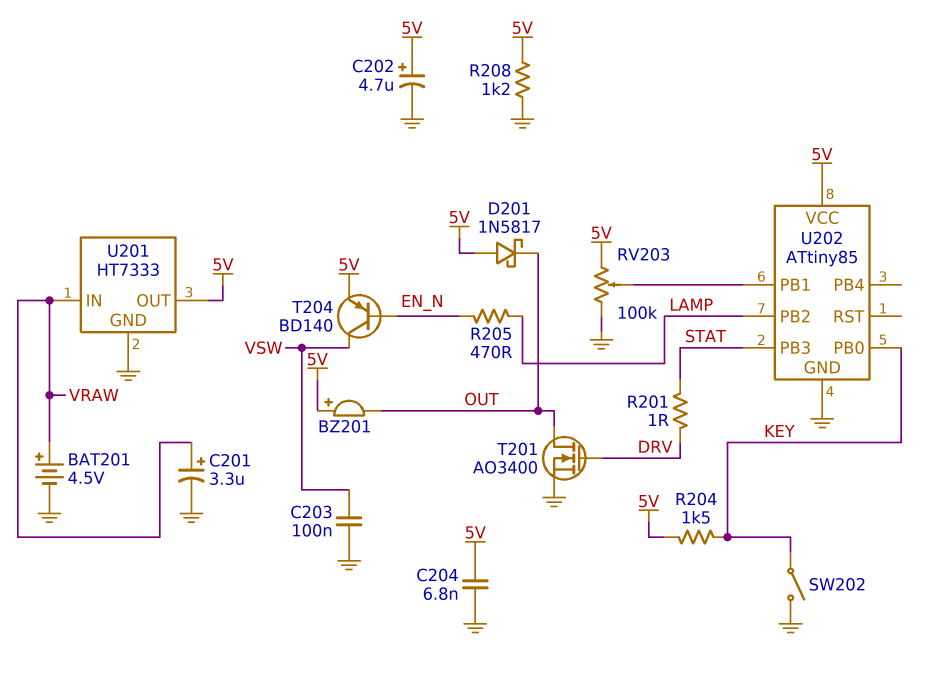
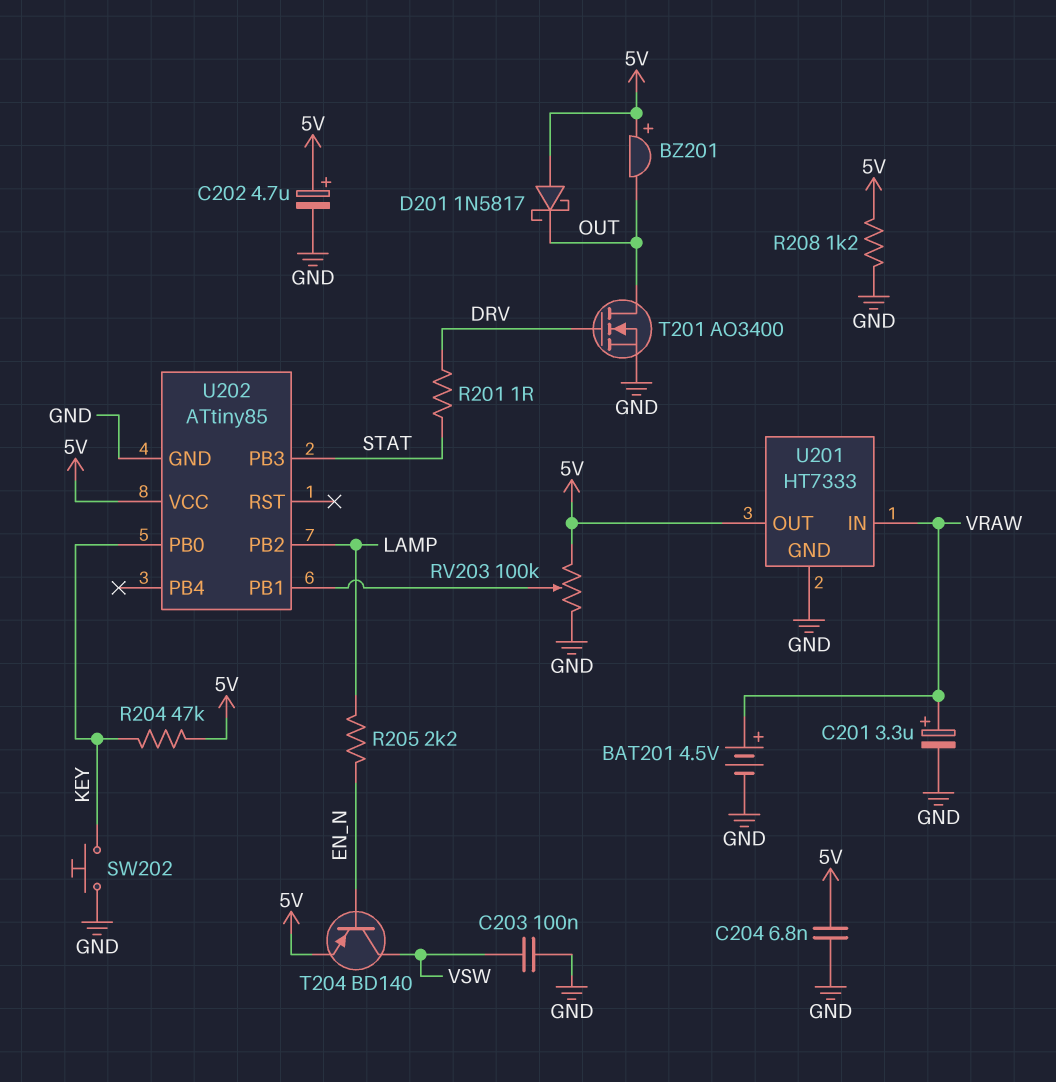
R204: 1.5k (5V, KEY) -> 47k (5V, KEY)
R205: 470 (EN_N, LAMP) -> 2.2k (EN_N, LAMP)
SW202: switch (GND, KEY) -> button (GND, KEY)

